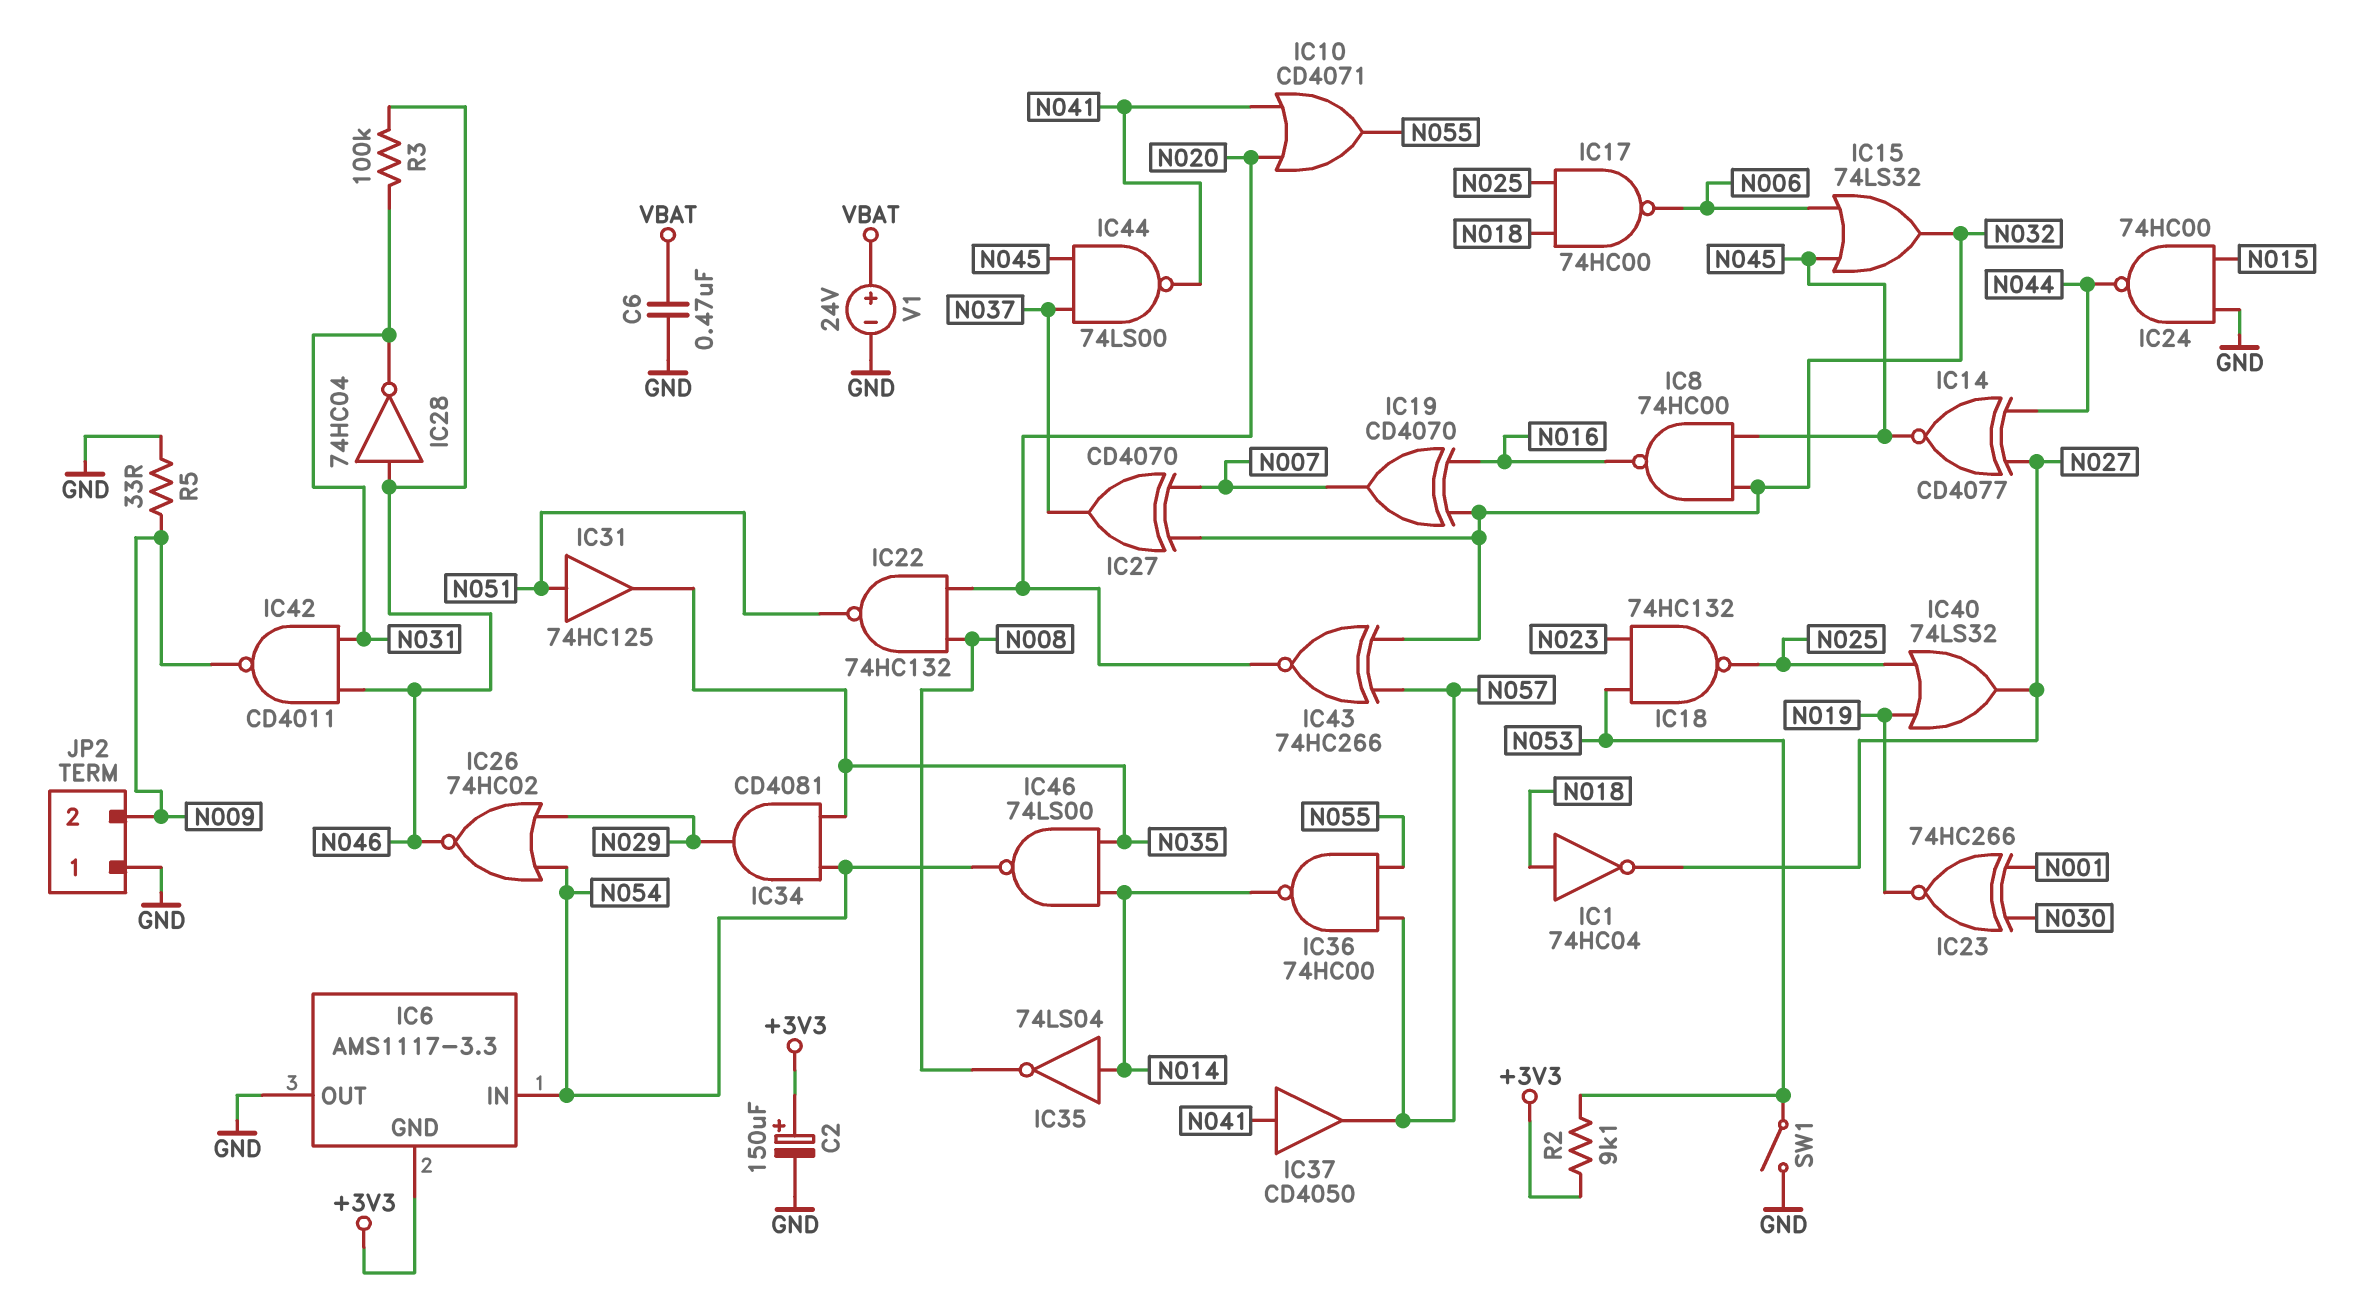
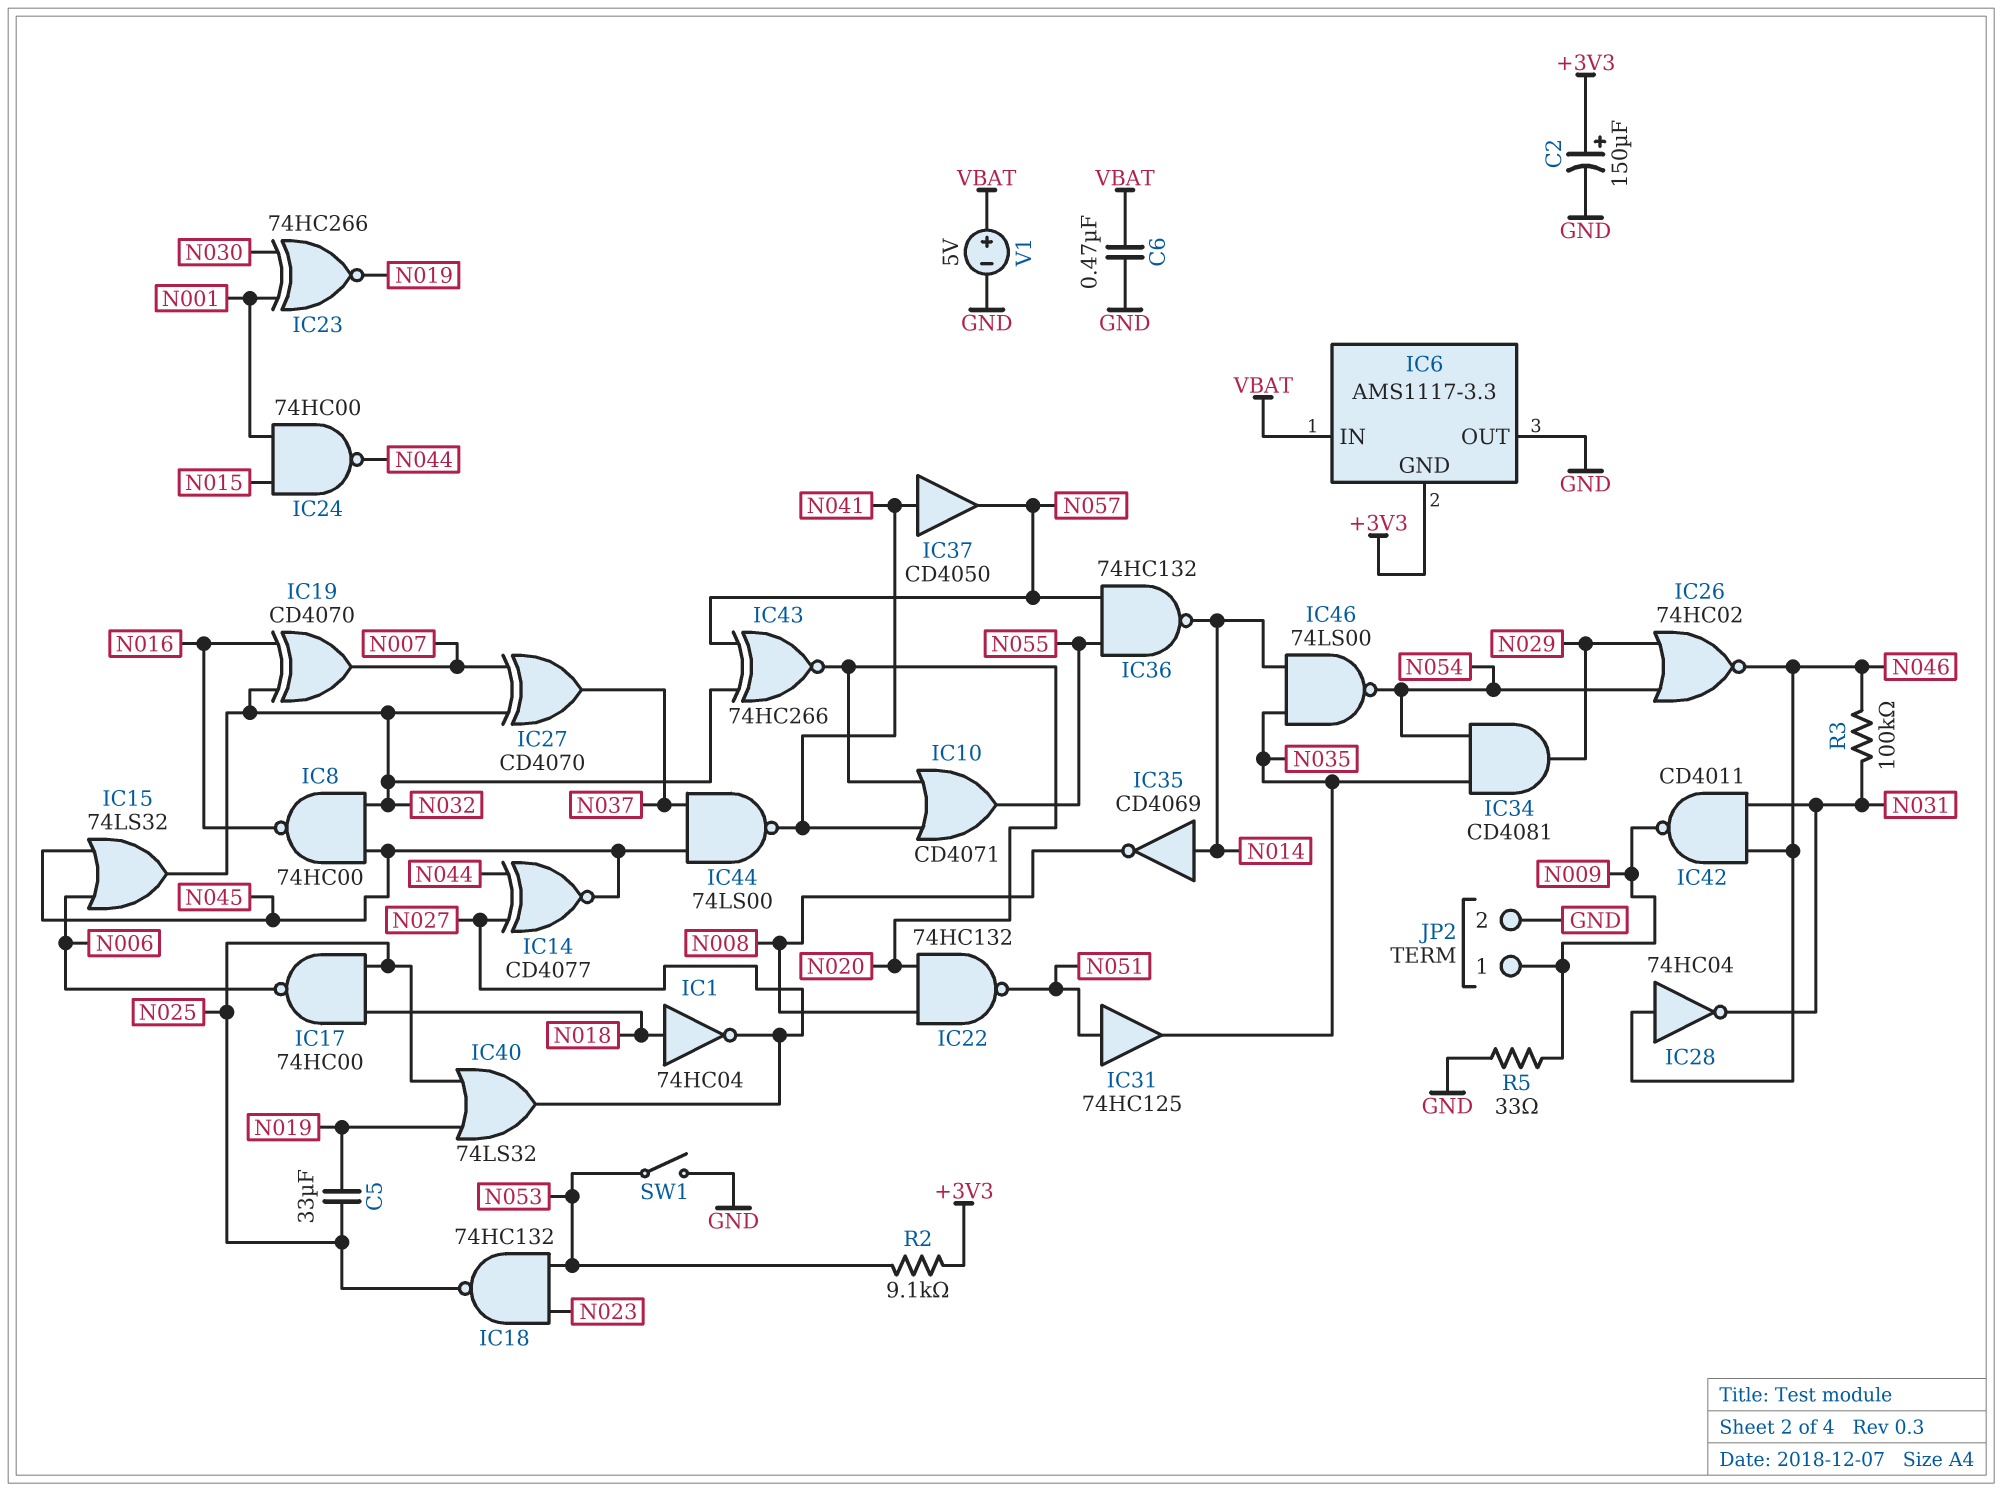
C5: none -> 33uF (N019, N025)
IC6 pin IN: N054 -> VBAT
IC24: NAND 74HC00 (in GND, in N015, out N044) -> NAND 74HC00 (in N001, in N015, out N044)
IC35: NOT 74LS04 (in N014, out N008) -> NOT CD4069 (in N014, out N008)
IC36: NAND 74HC00 (in N055, in N057, out N014) -> NAND 74HC132 (in N055, in N057, out N014)
JP2 pin 1: GND -> N009
JP2 pin 2: N009 -> GND
V1: 24V (plus VBAT, minus GND) -> 5V (plus VBAT, minus GND)

